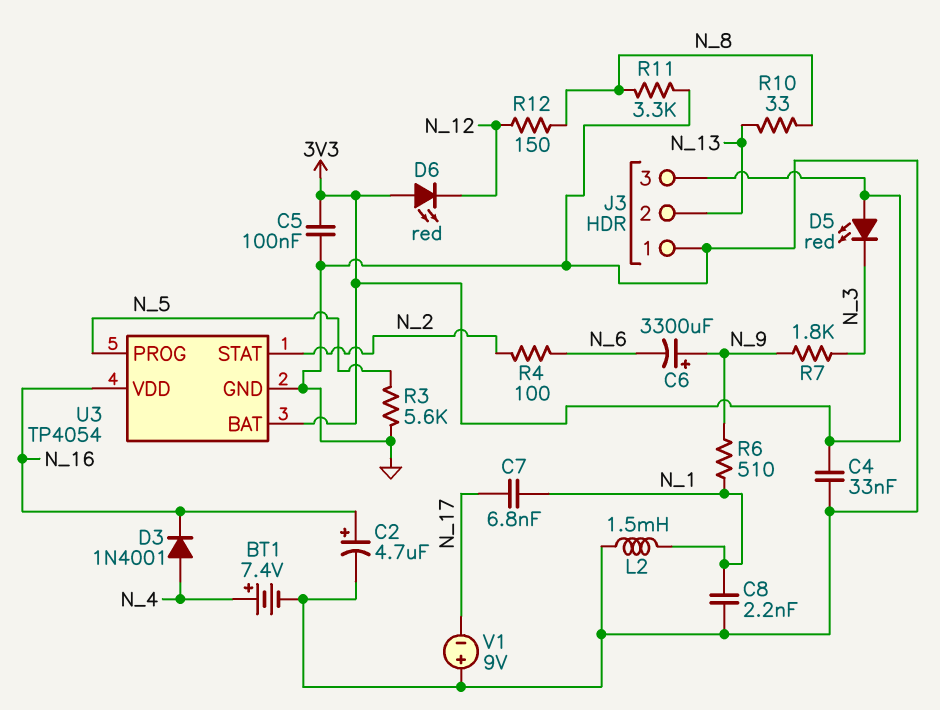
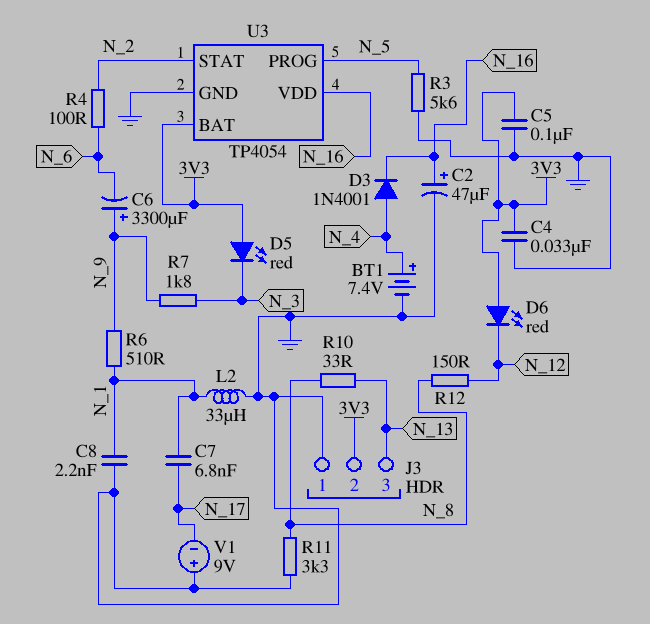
C2: 4.7uF (plus N_16, minus GND) -> 47uF (plus N_16, minus GND)
J3 pin 2: N_13 -> 3V3
J3 pin 3: 3V3 -> N_13
L2: 1.5mH (GND, N_1) -> 33uH (GND, N_1)

